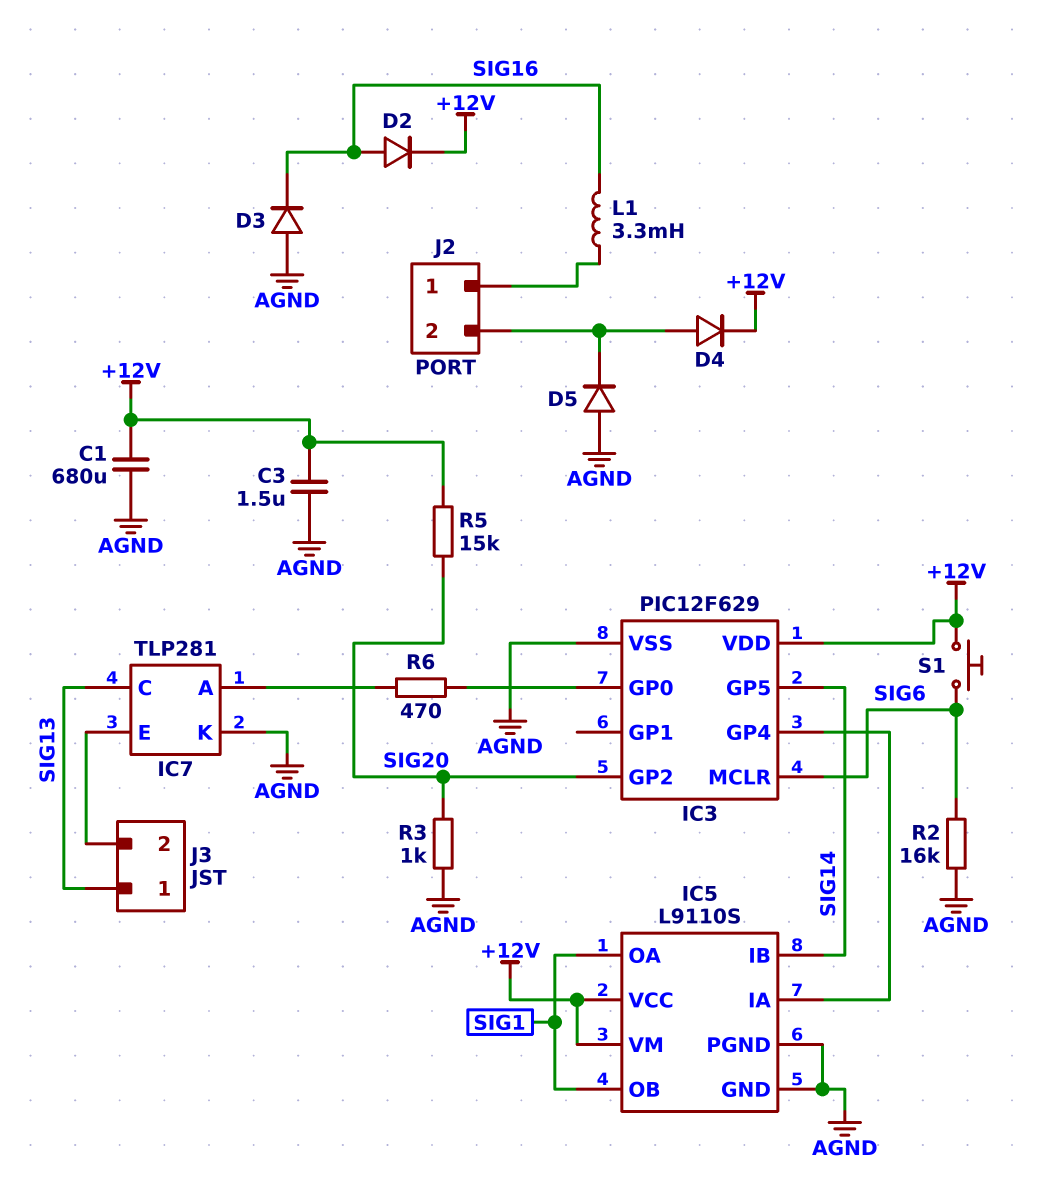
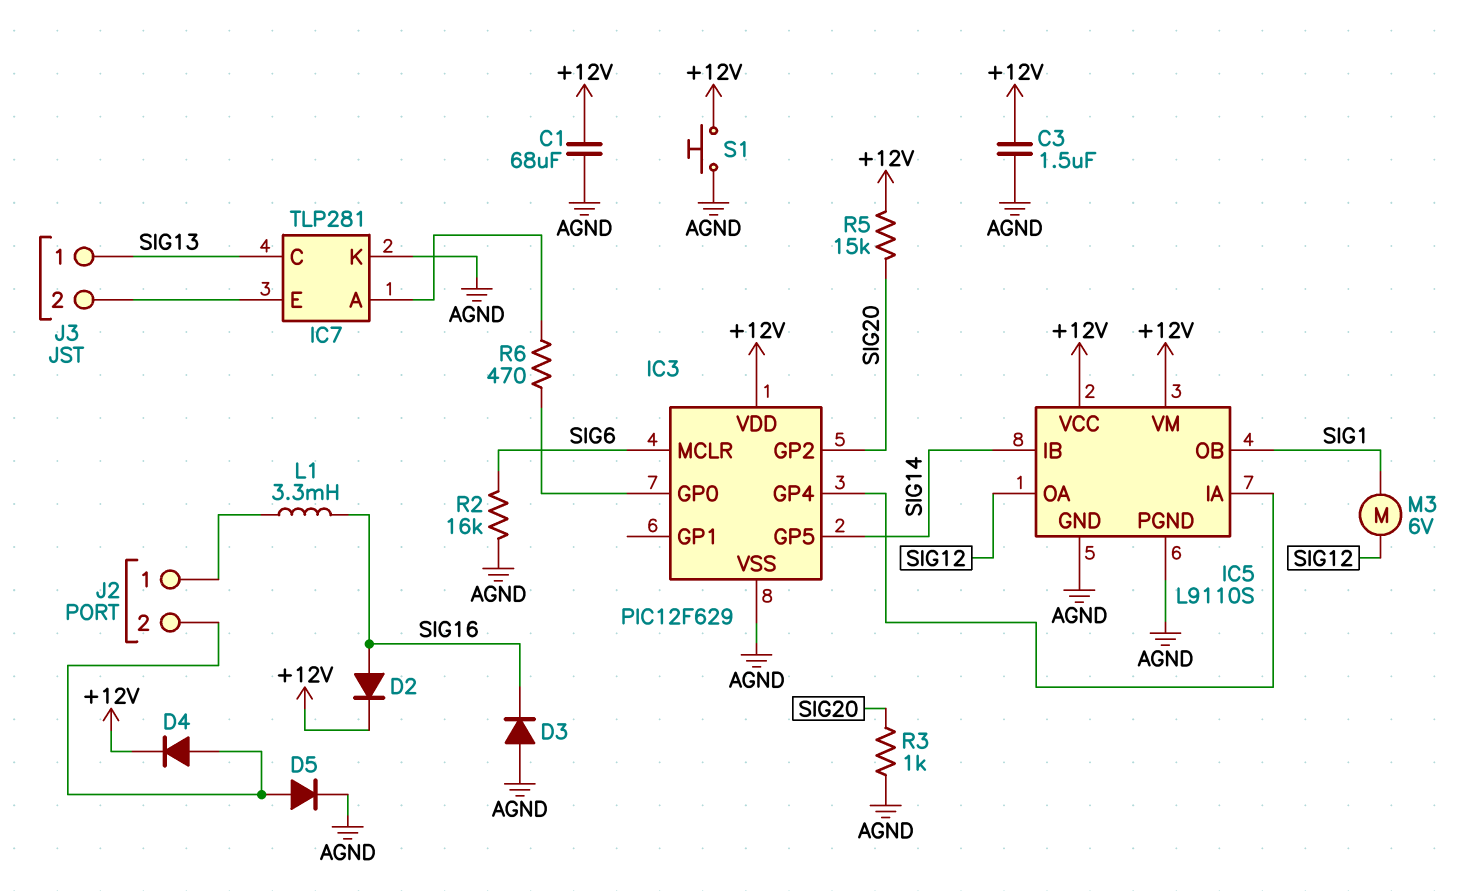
C1: 680uF (+12V, AGND) -> 68uF (+12V, AGND)
D5: diode (A AGND, K J2/2) -> diode (A J2/2, K AGND)
IC5 pin OA: SIG1 -> SIG12
M3: none -> motor 6V (SIG1, SIG12)
S1: button (+12V, SIG6) -> button (+12V, AGND)

